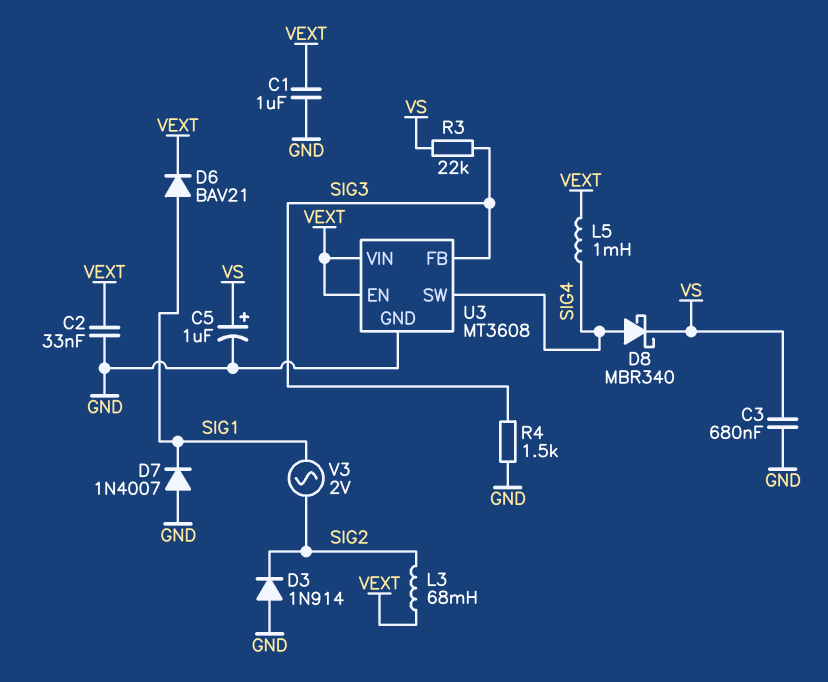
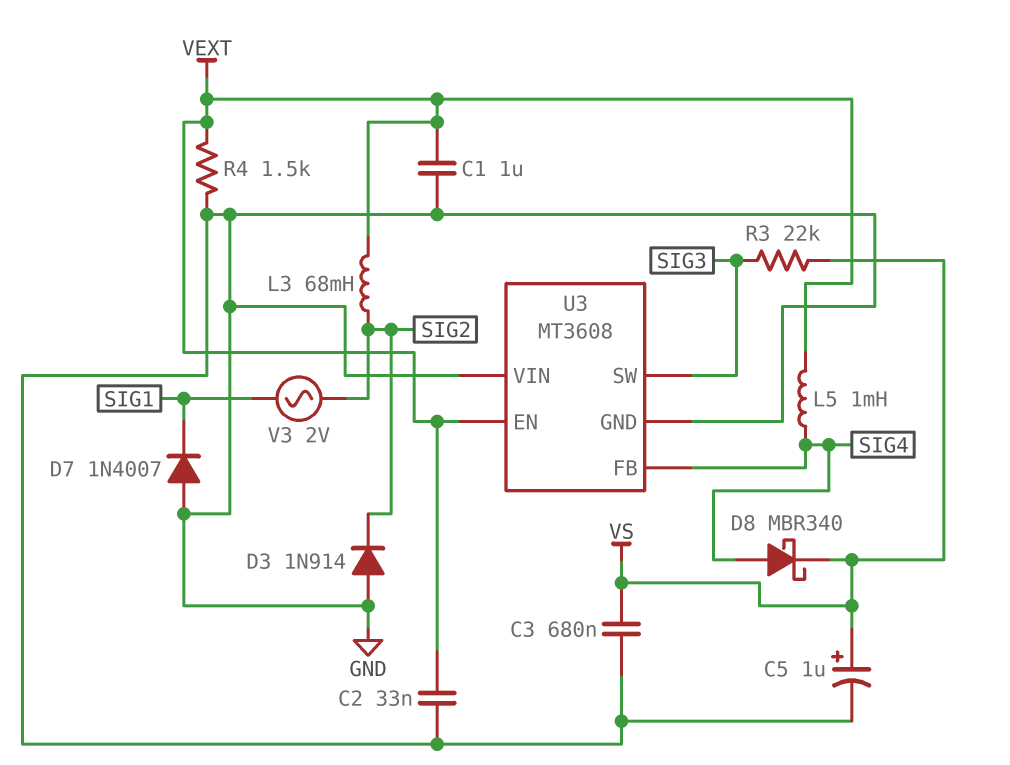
D6: diode BAV21 (A SIG1, K VEXT) -> none
R4: 1.5k (GND, SIG3) -> 1.5k (GND, VEXT)
U3 pin FB: SIG3 -> SIG4
U3 pin SW: SIG4 -> SIG3
U3 pin VIN: VEXT -> GND

